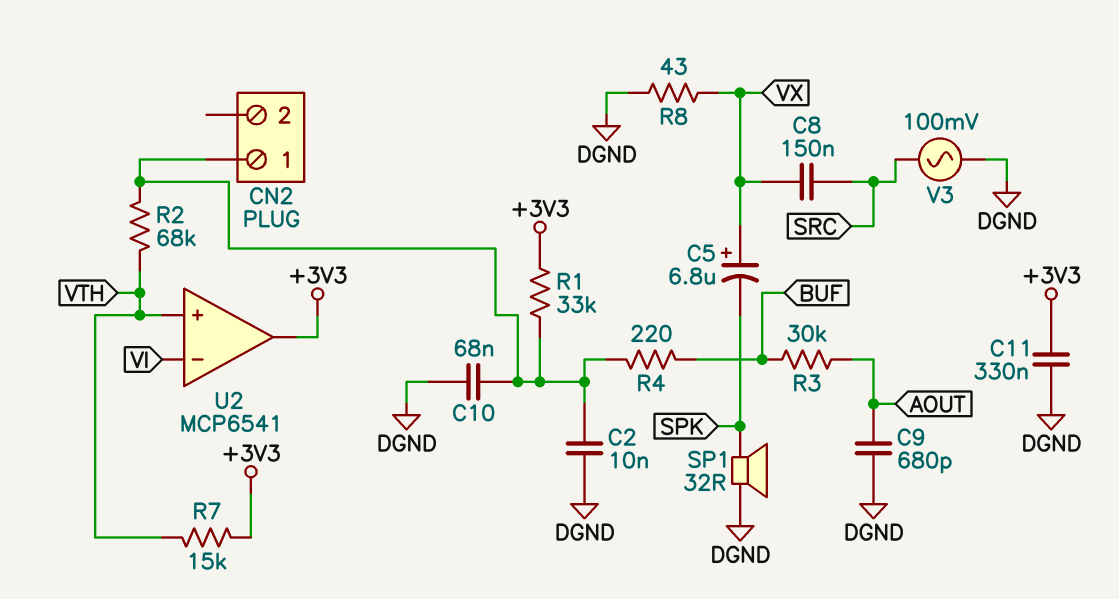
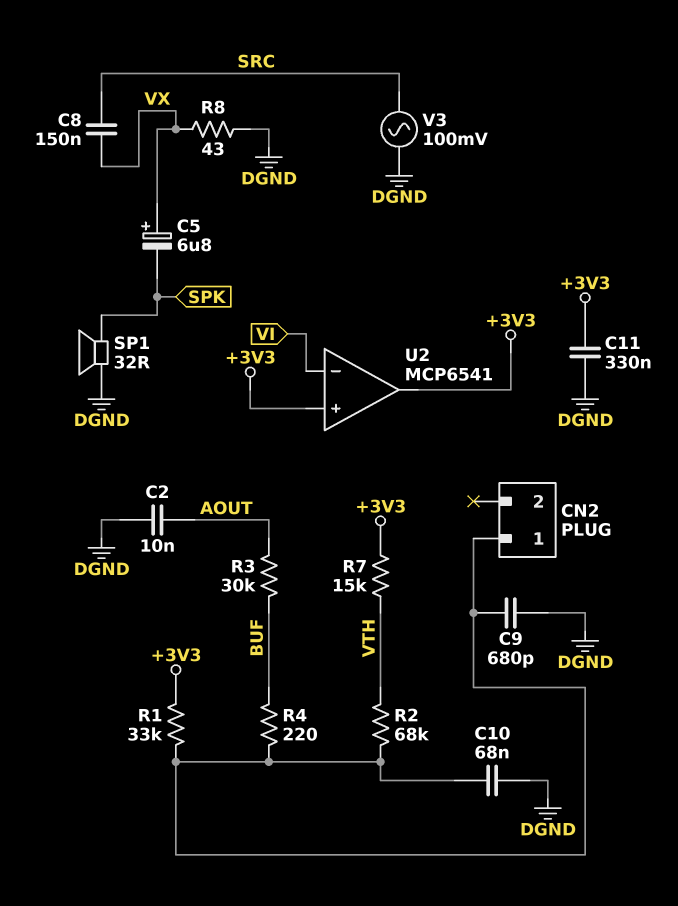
C2: 10nF (CN2/1, DGND) -> 10nF (AOUT, DGND)
C9: 680pF (AOUT, DGND) -> 680pF (CN2/1, DGND)
U2 pin in+: VTH -> +3V3

